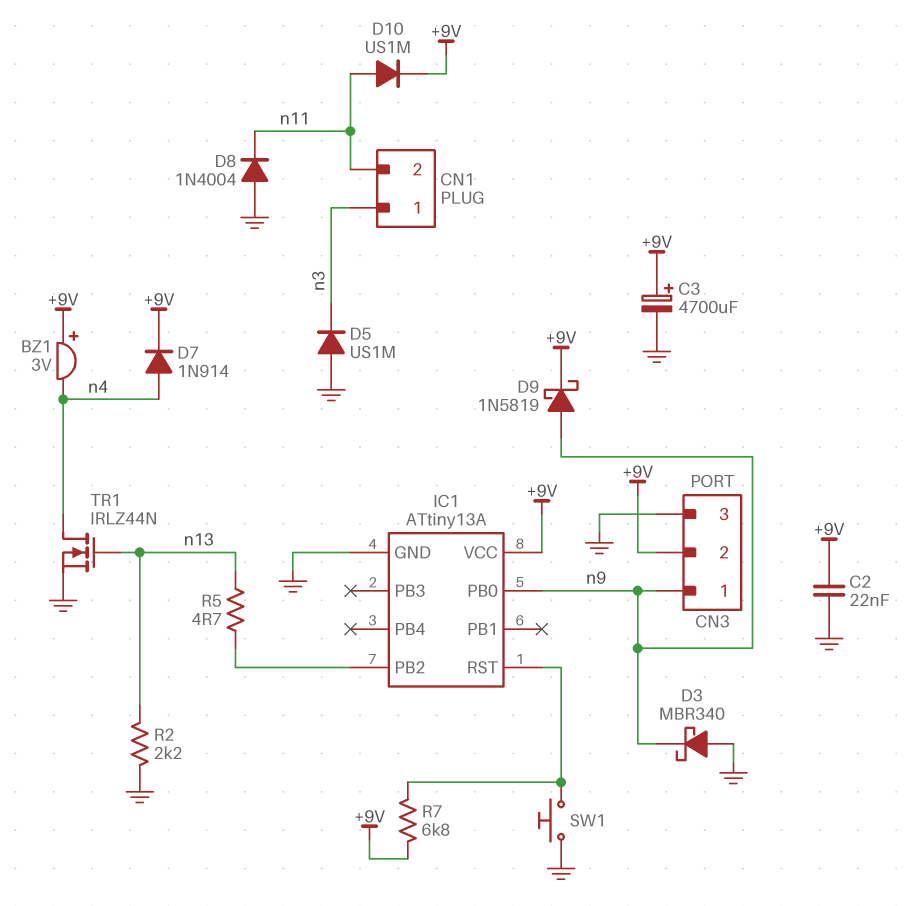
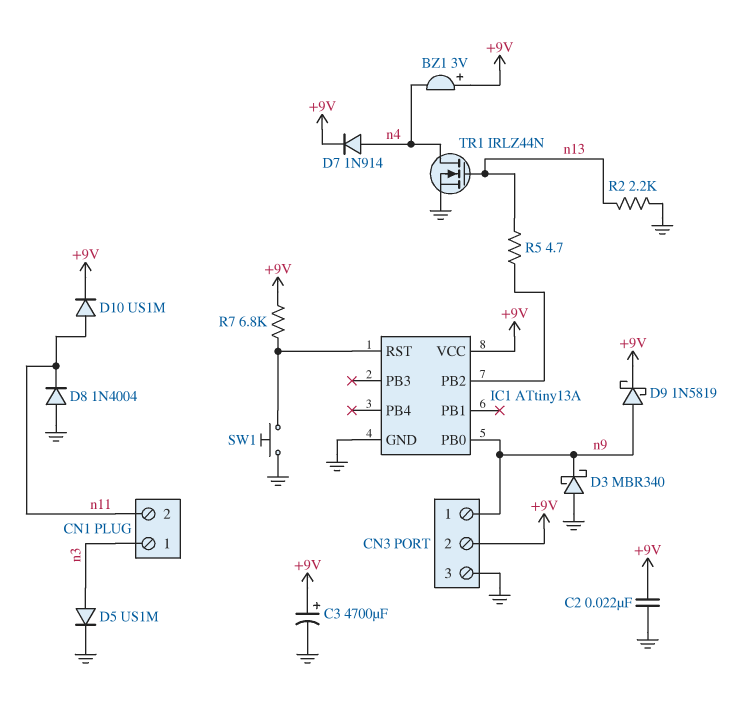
D5: diode US1M (A GND, K n3) -> diode US1M (A n3, K GND)

